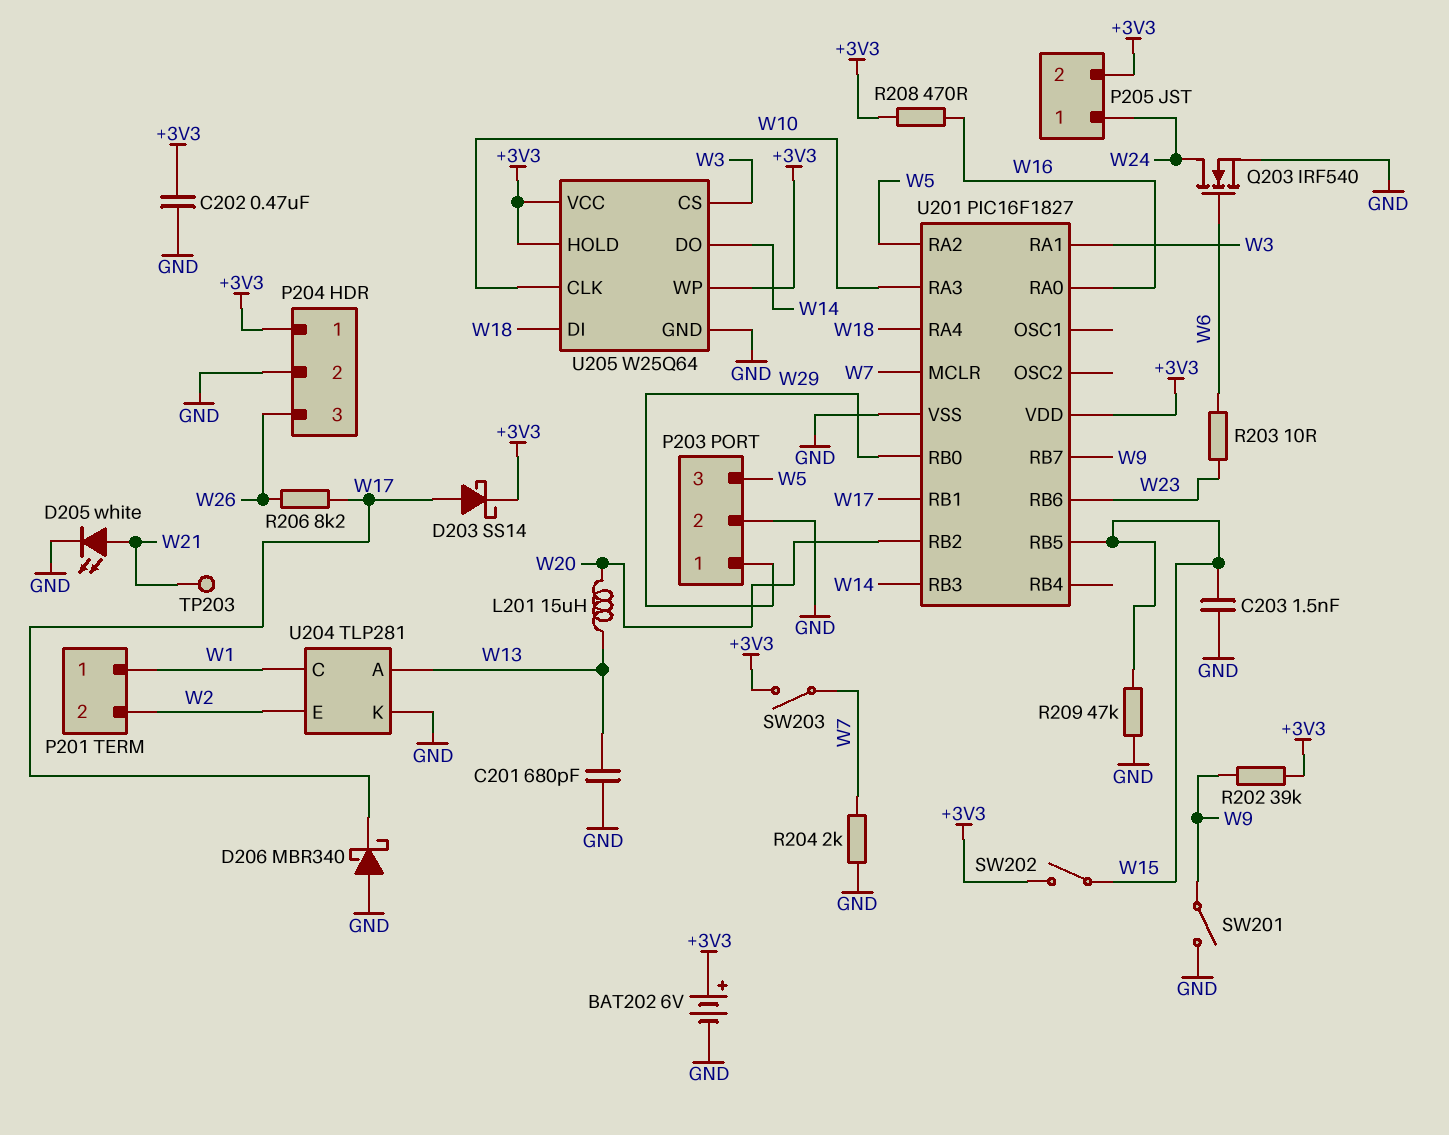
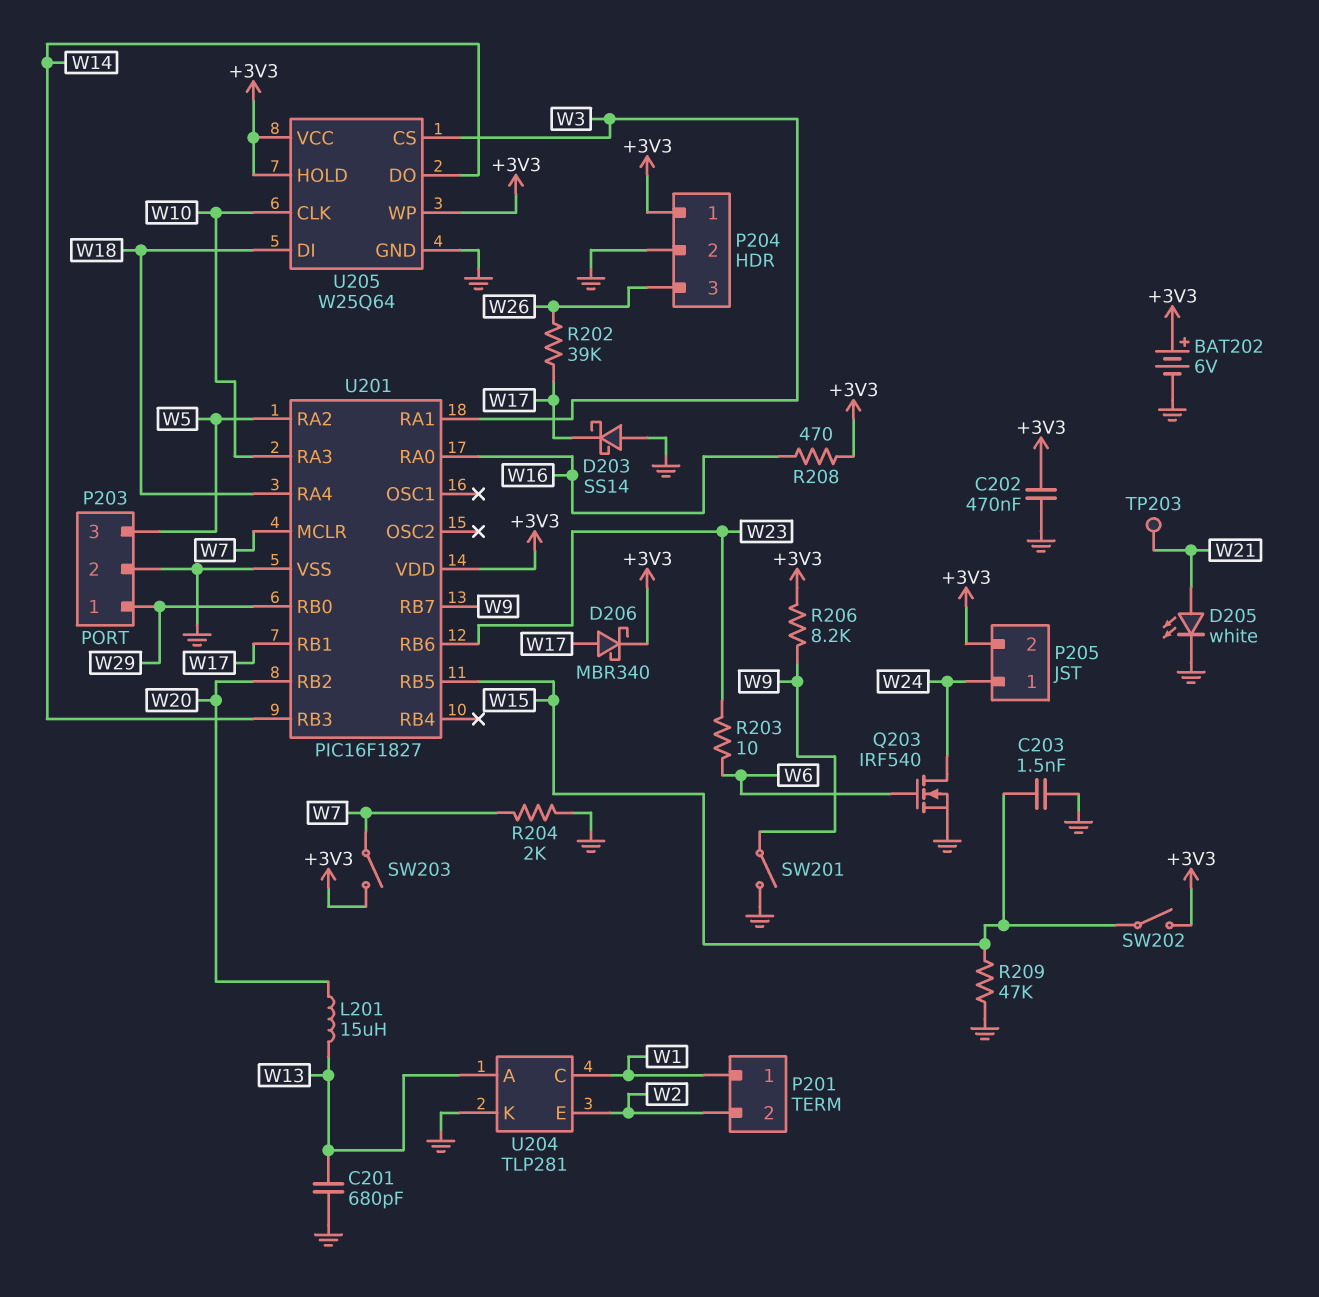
D203: schottky SS14 (A W17, K +3V3) -> schottky SS14 (A GND, K W17)
D206: schottky MBR340 (A GND, K W17) -> schottky MBR340 (A W17, K +3V3)
R202: 39k (+3V3, W9) -> 39k (W17, W26)
R206: 8.2k (W17, W26) -> 8.2k (+3V3, W9)

